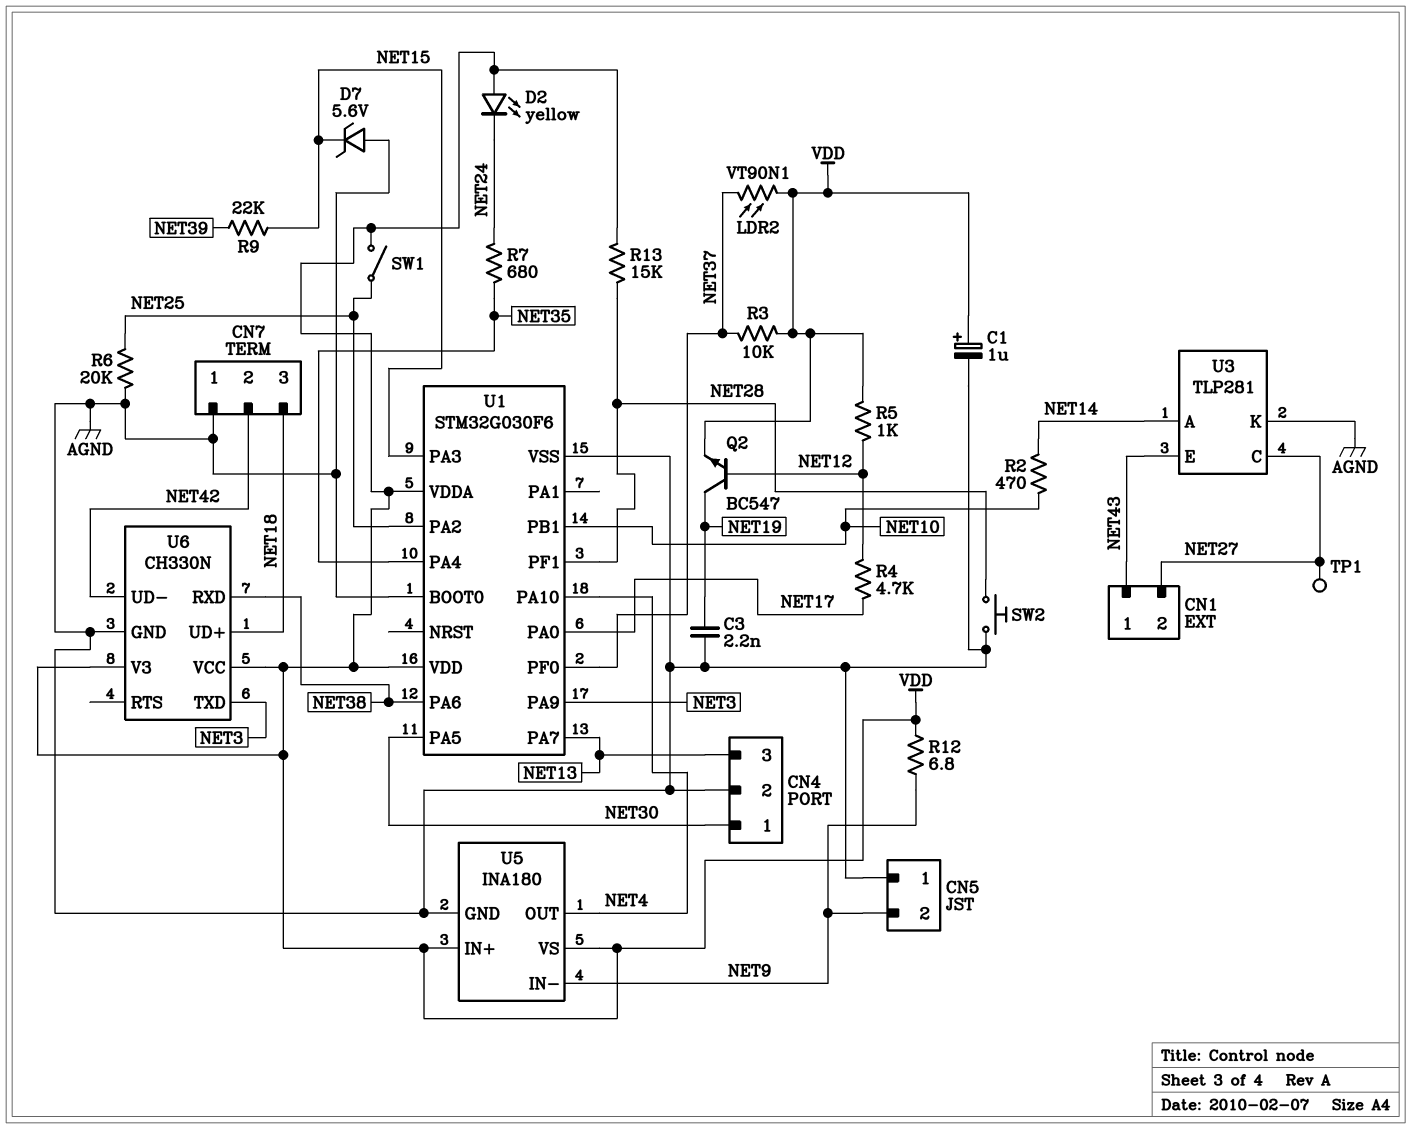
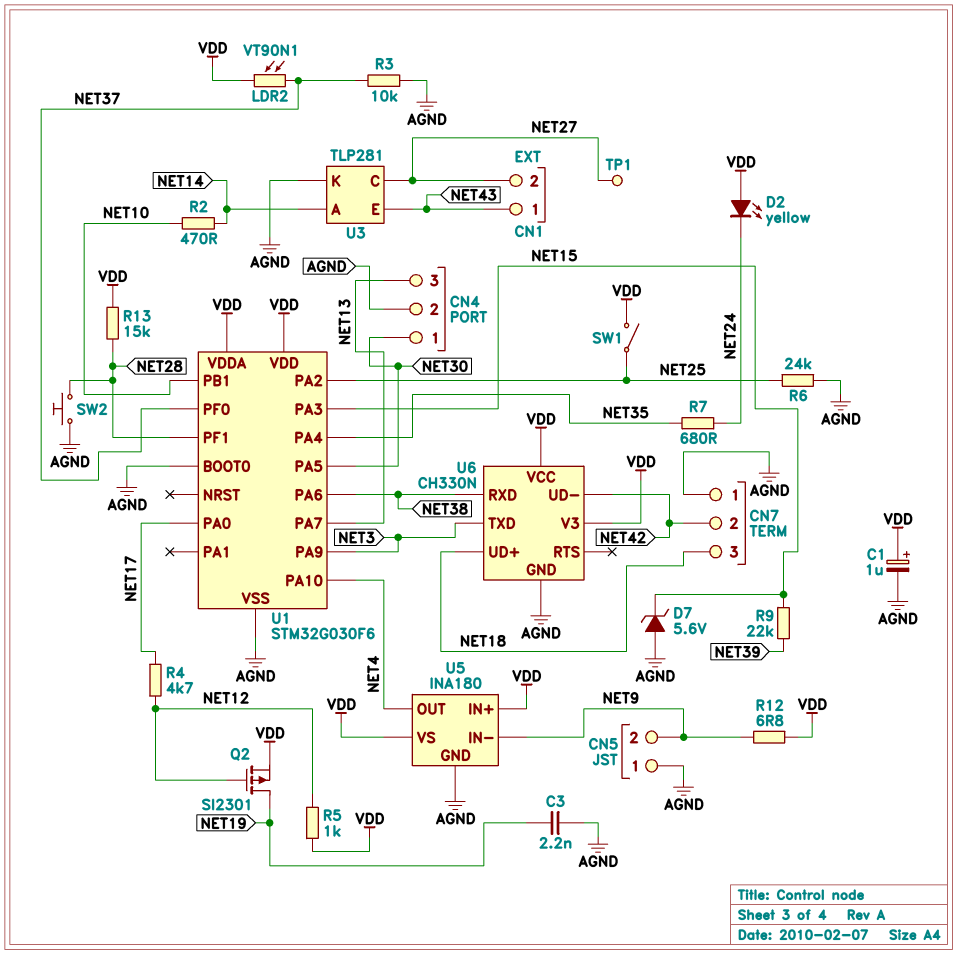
Q2: NPN BC547 (B NET12, C NET19, E VDD) -> PMOS SI2301 (G NET12, D NET19, S VDD)
R3: 10k (NET37, VDD) -> 10k (AGND, NET37)
R6: 20k (AGND, NET25) -> 24k (AGND, NET25)

